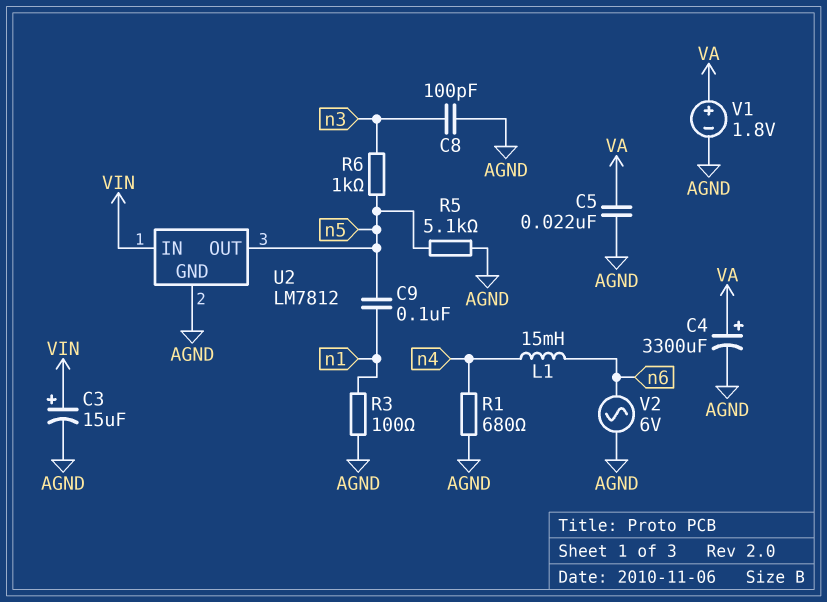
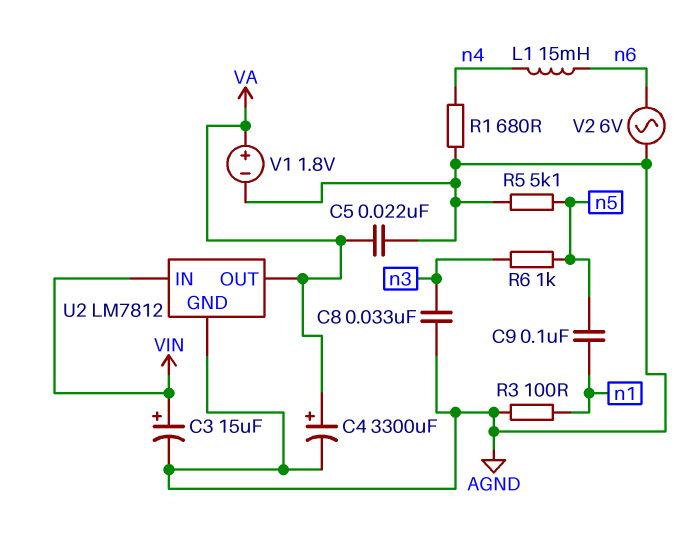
C8: 100pF (AGND, n3) -> 33nF (AGND, n3)
U2 pin OUT: n5 -> VA

